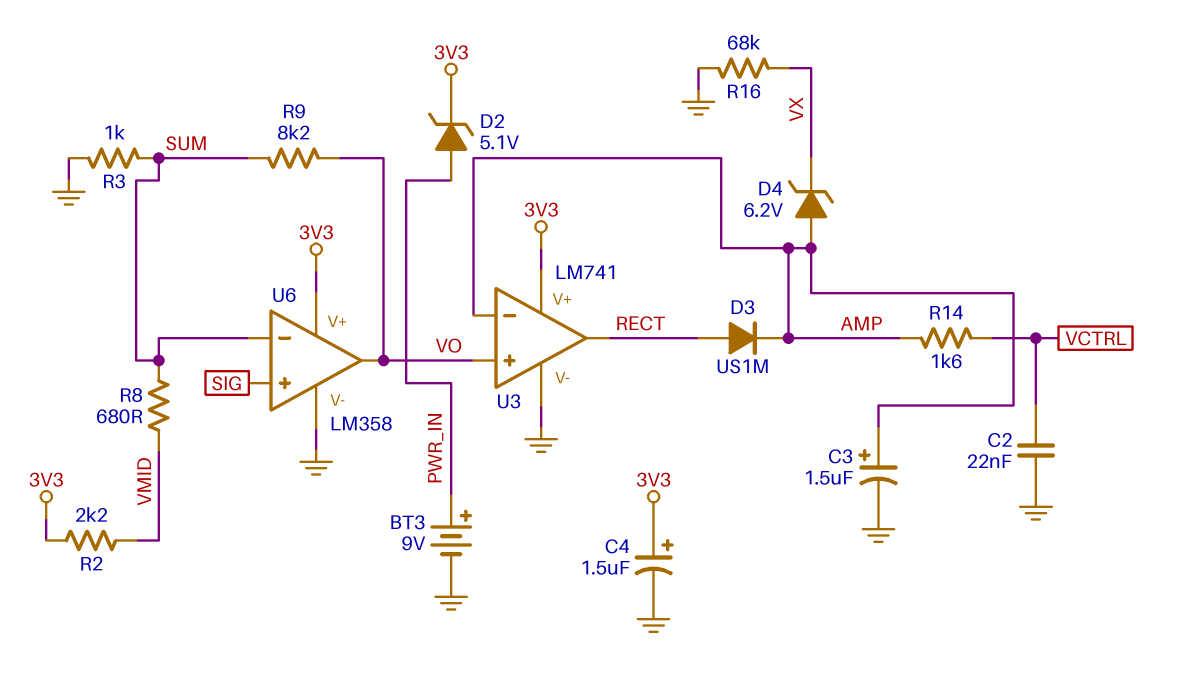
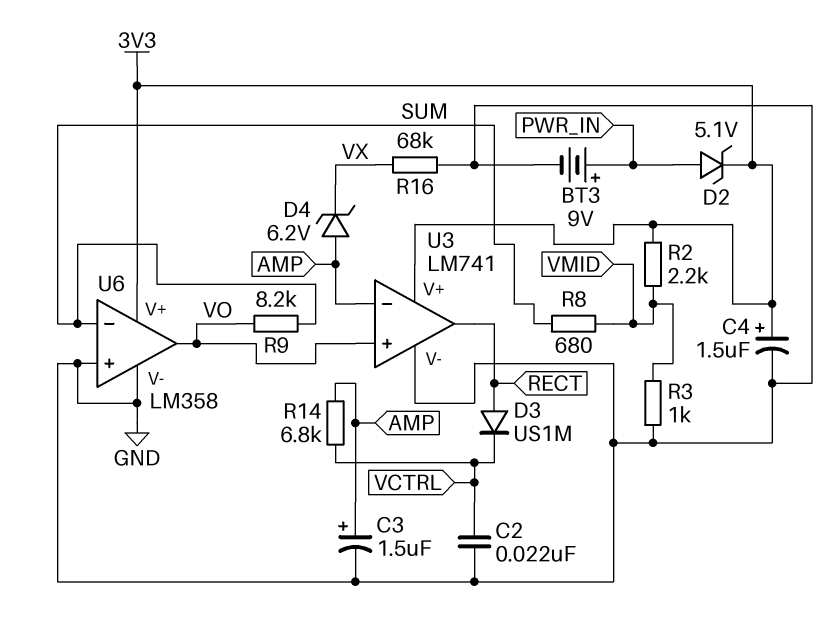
D3: diode US1M (A RECT, K AMP) -> diode US1M (A RECT, K VCTRL)
R3: 1k (GND, SUM) -> 1k (GND, VMID)
R14: 1.6k (AMP, VCTRL) -> 6.8k (AMP, VCTRL)
U6 pin in+: SIG -> GND

